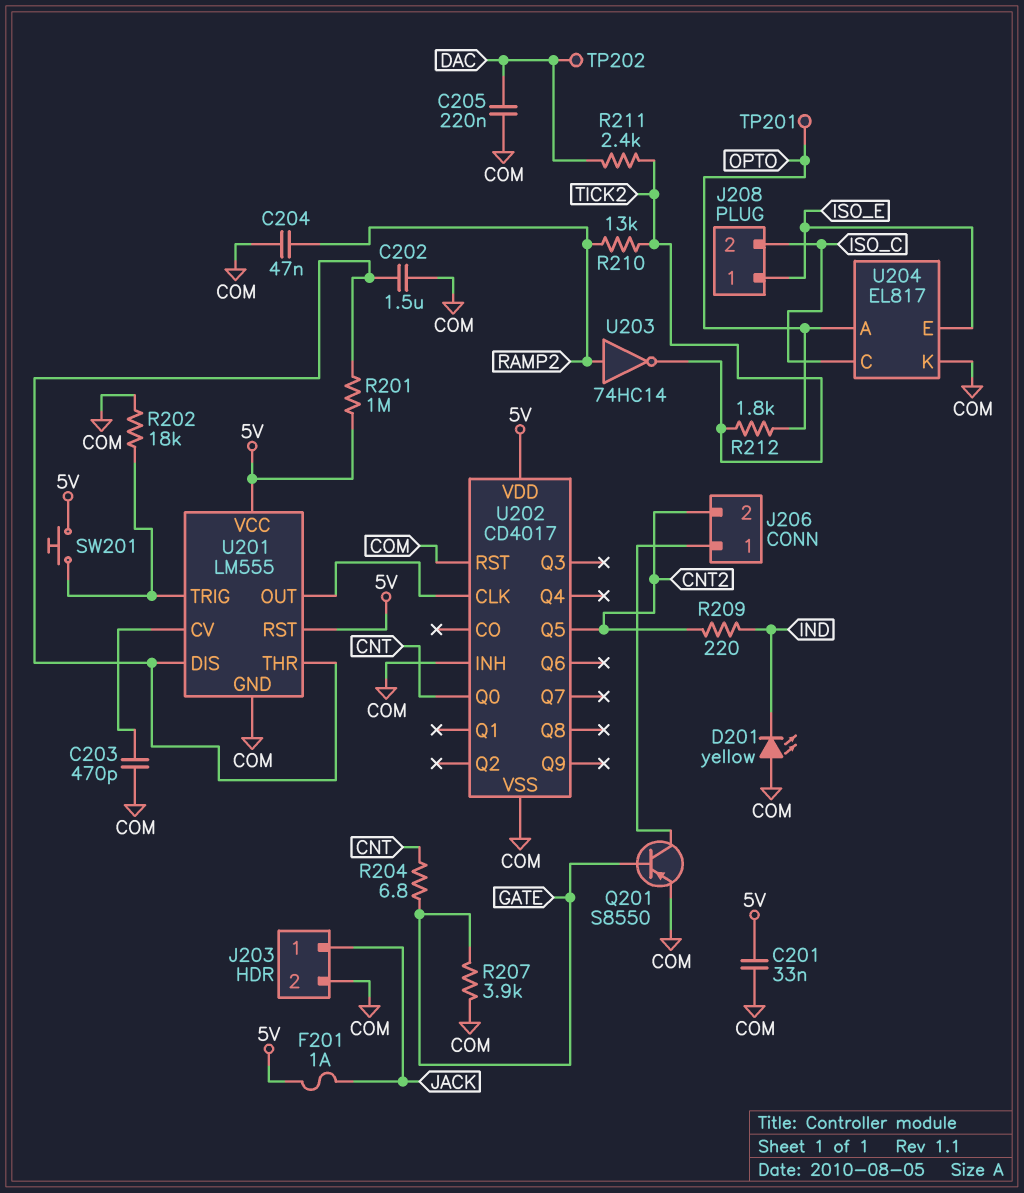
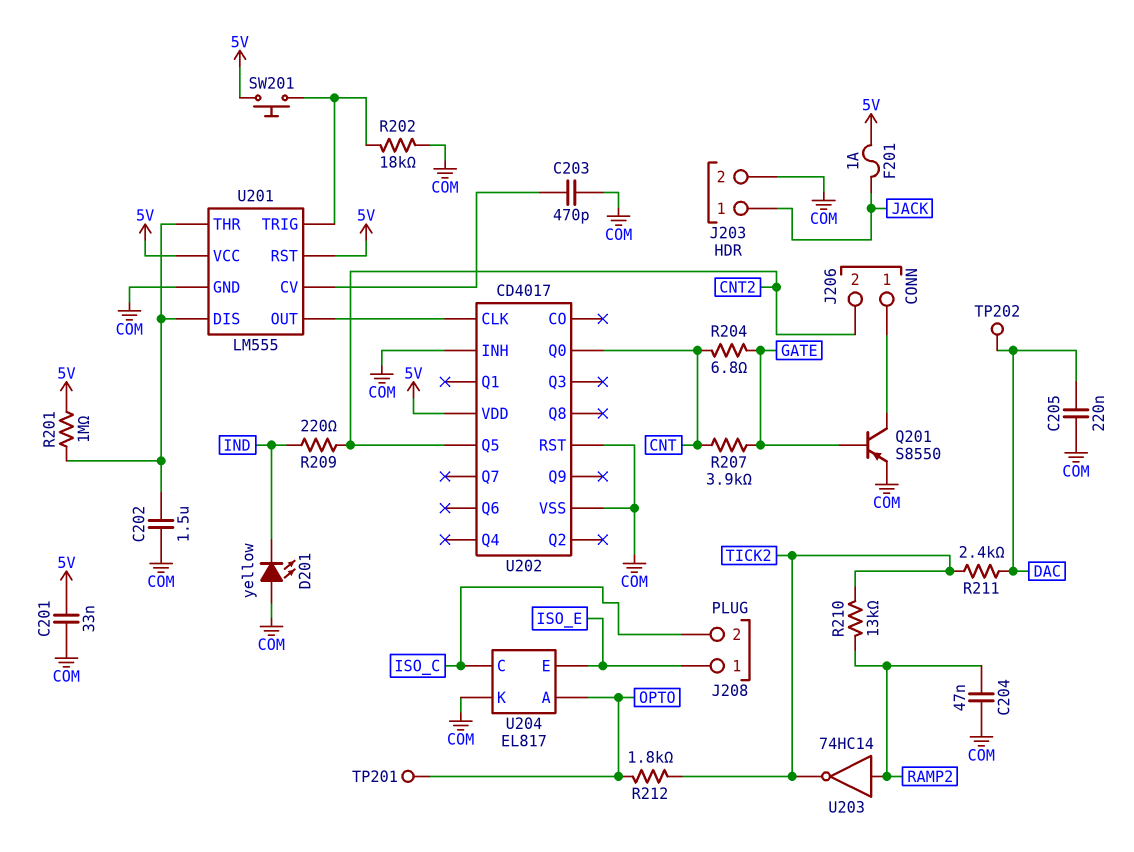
R207: 3.9k (COM, GATE) -> 3.9k (CNT, GATE)

